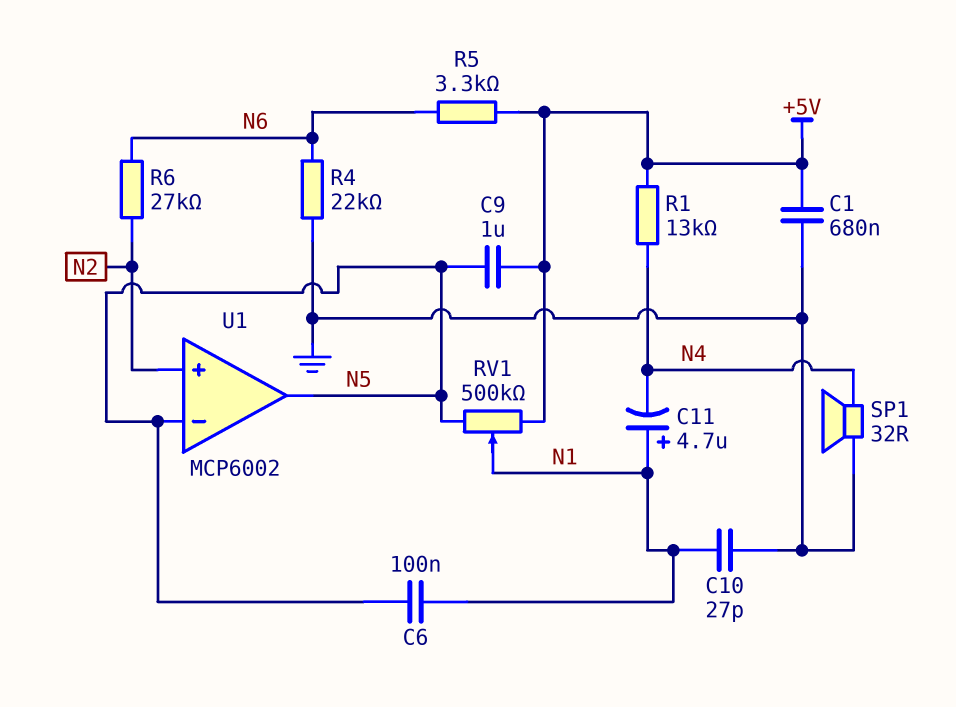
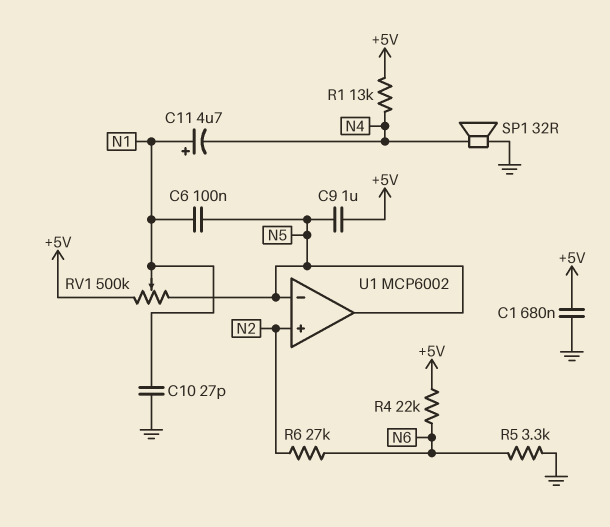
R4: 22k (GND, N6) -> 22k (+5V, N6)
R5: 3.3k (+5V, N6) -> 3.3k (GND, N6)

